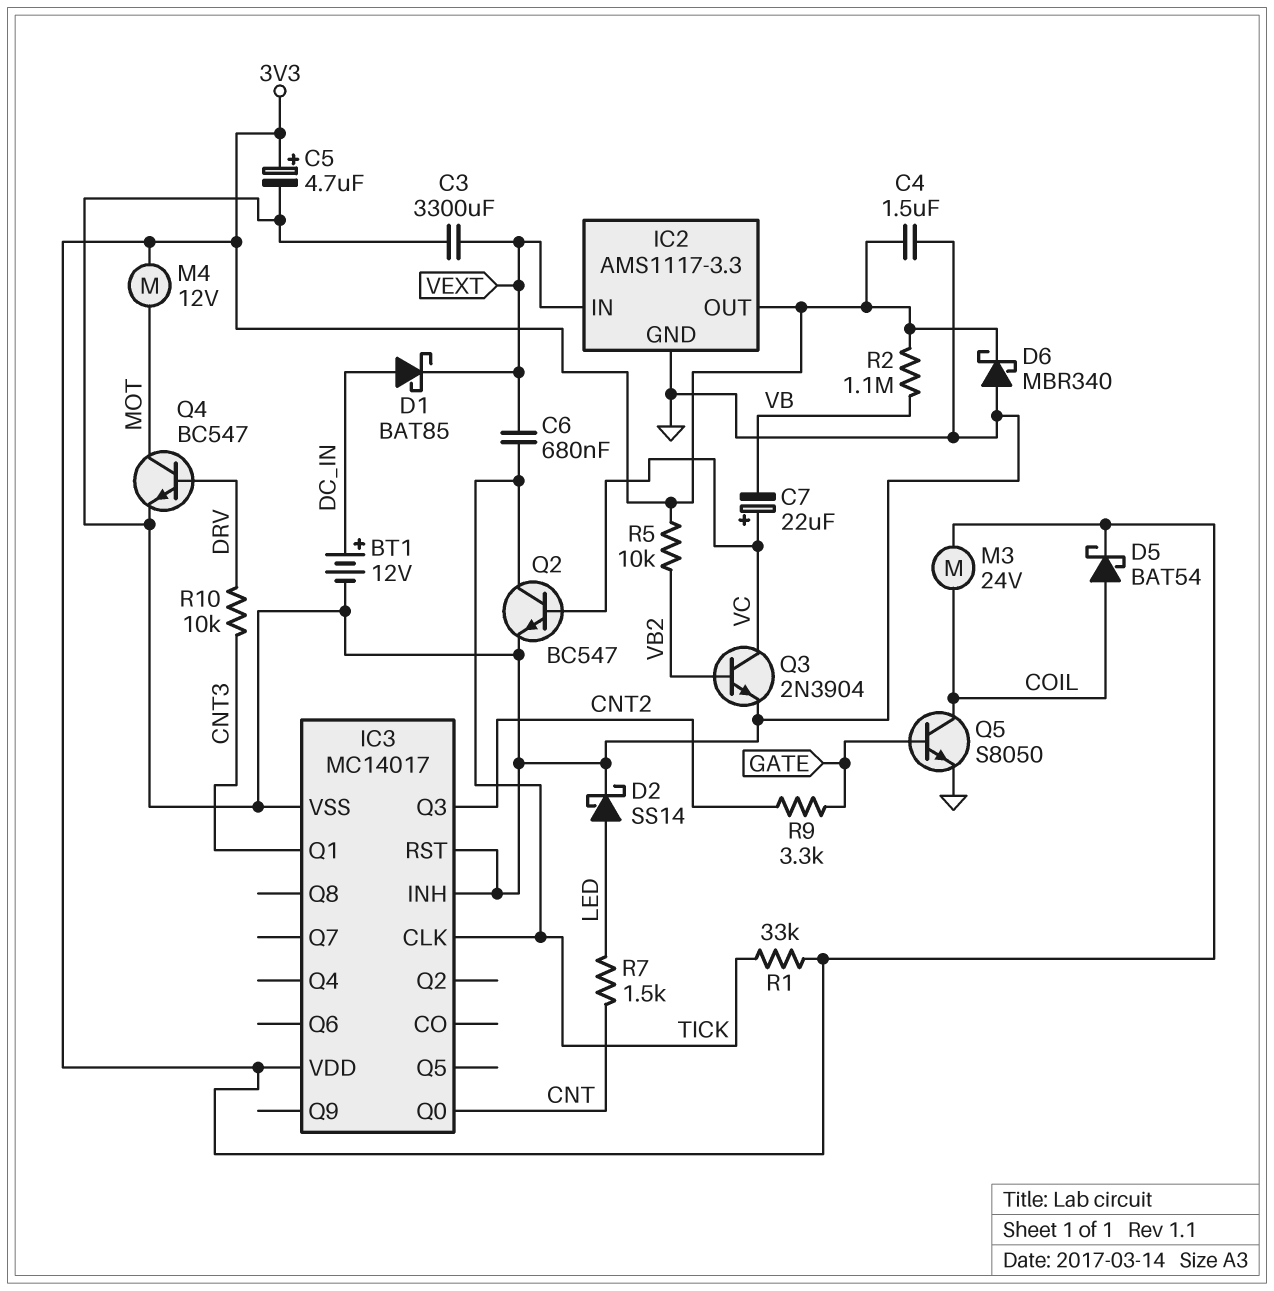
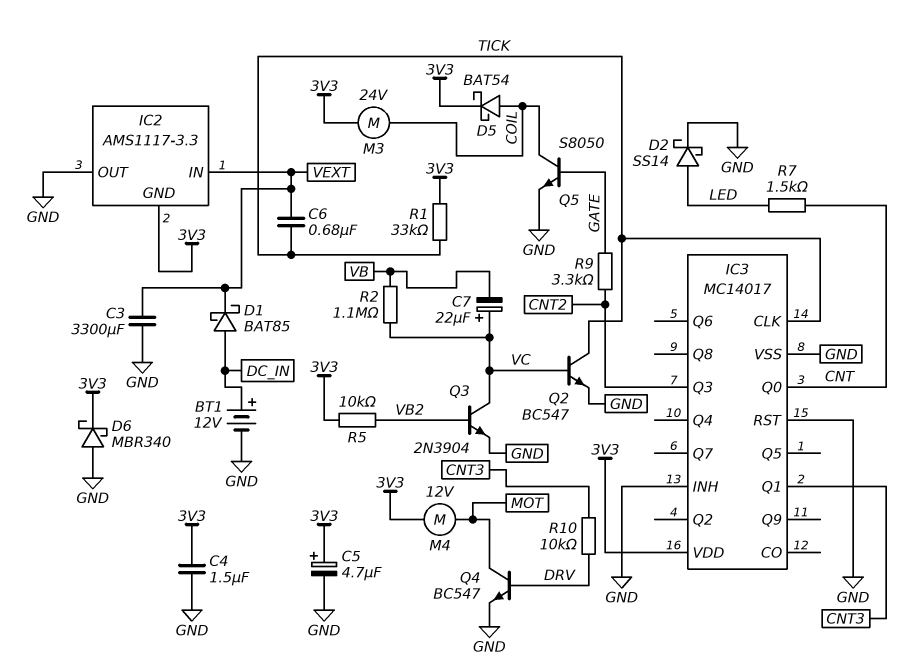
IC2 pin GND: GND -> 3V3
IC2 pin OUT: 3V3 -> GND
R2: 1.1M (3V3, VB) -> 1.1M (VB, VC)

